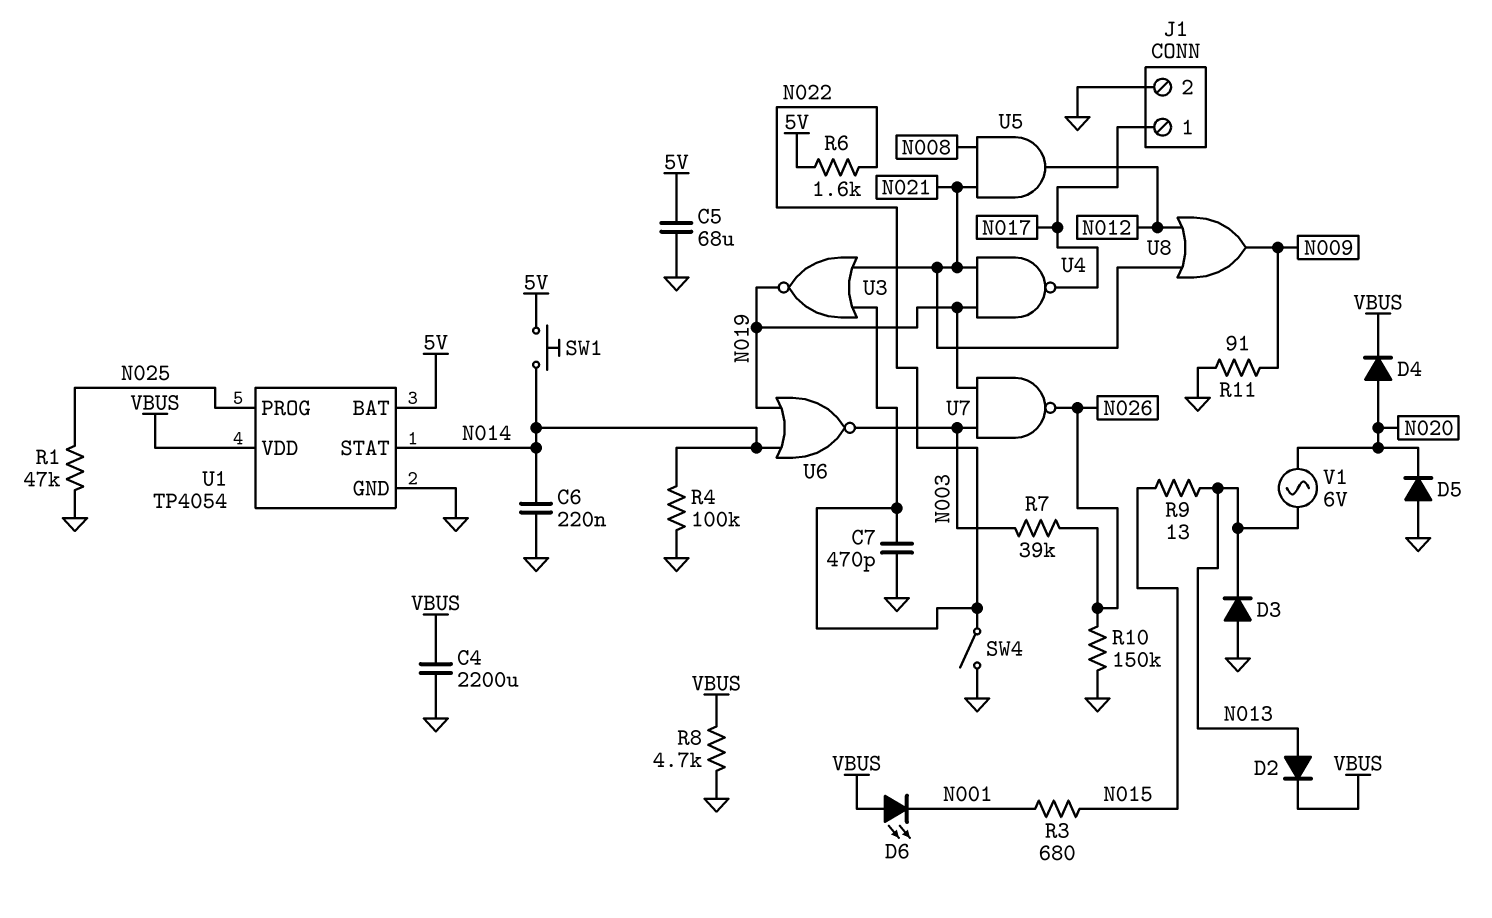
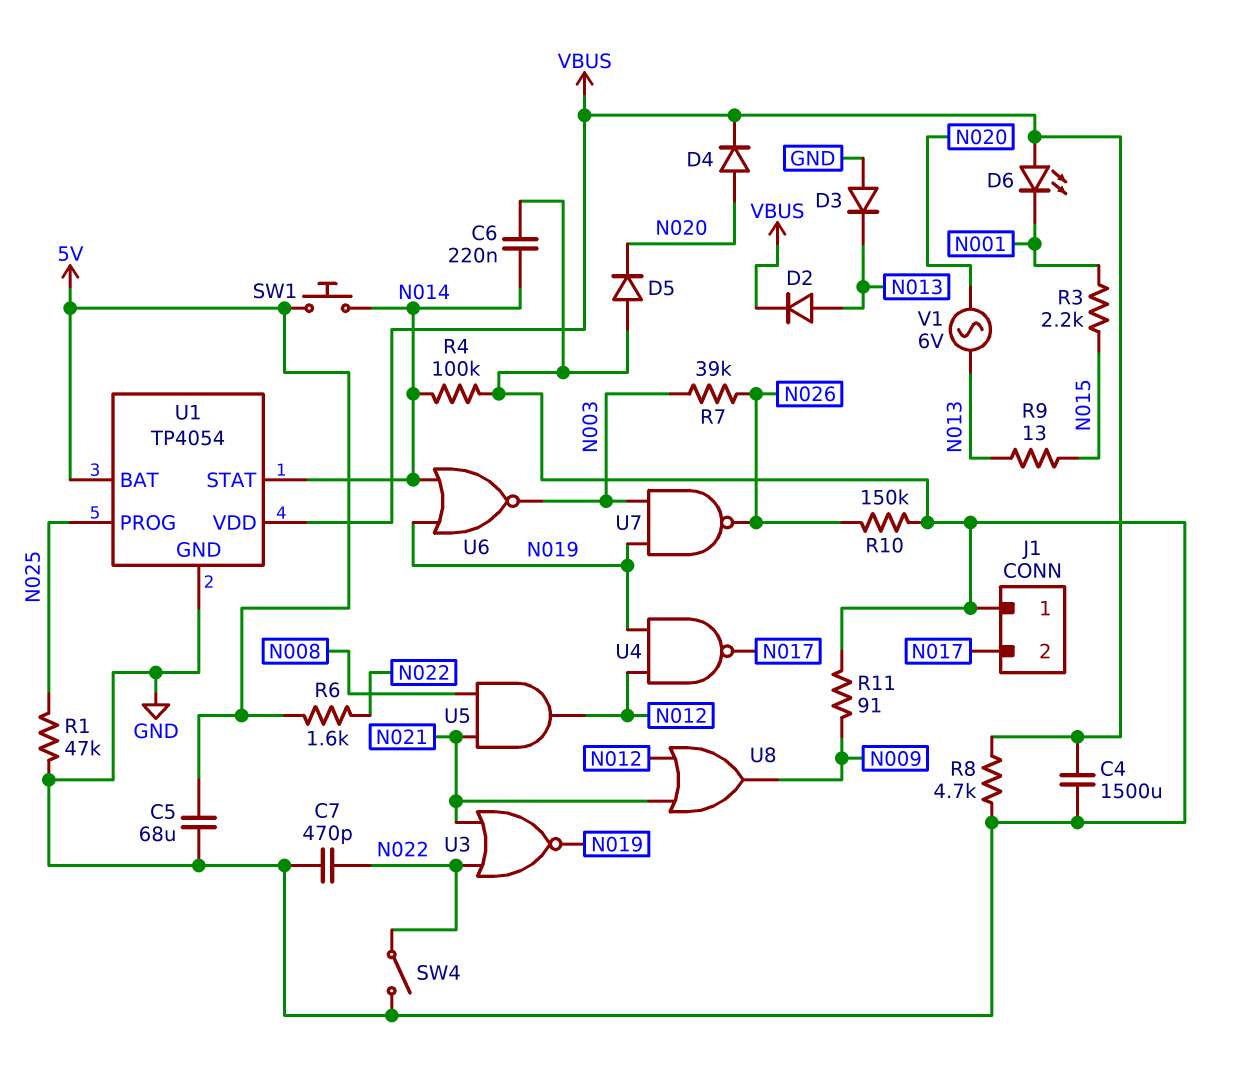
C4: 2200uF (GND, VBUS) -> 1500uF (GND, VBUS)
J1 pin 1: N017 -> GND
J1 pin 2: GND -> N017
R3: 680 (N001, N015) -> 2.2k (N001, N015)
U4: NAND (in N019, in N021, out N017) -> NAND (in N012, in N019, out N017)

